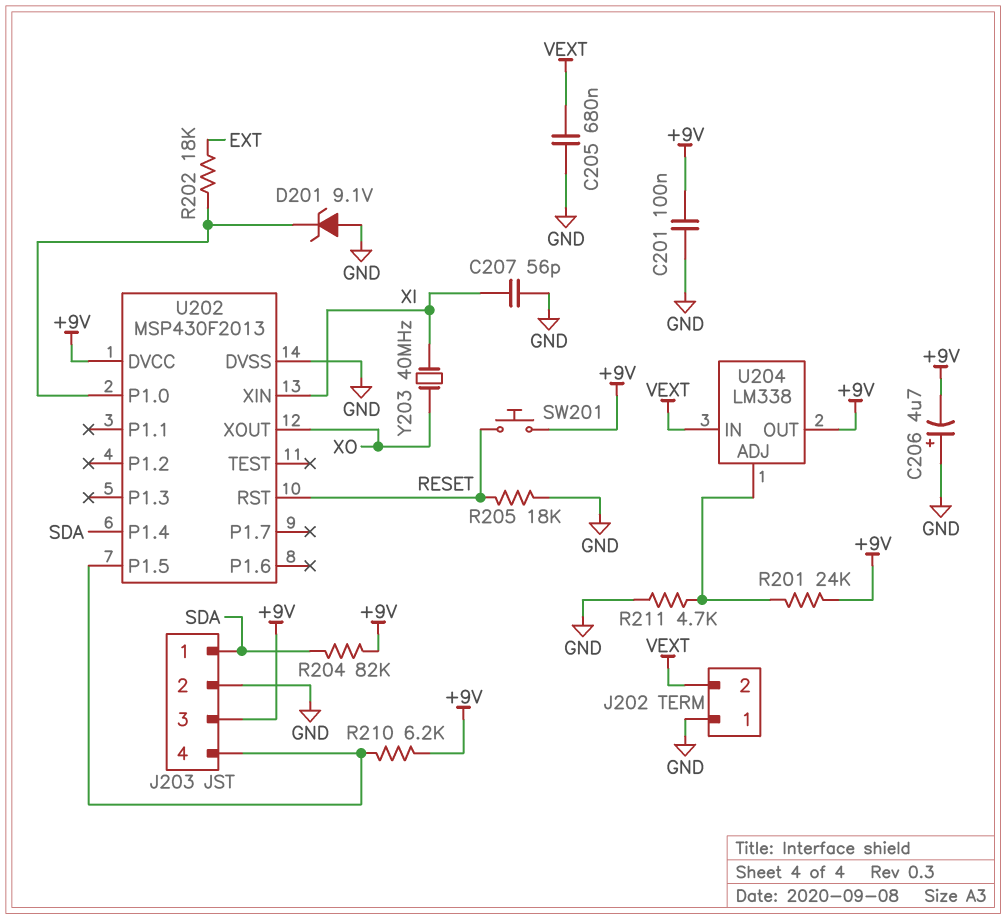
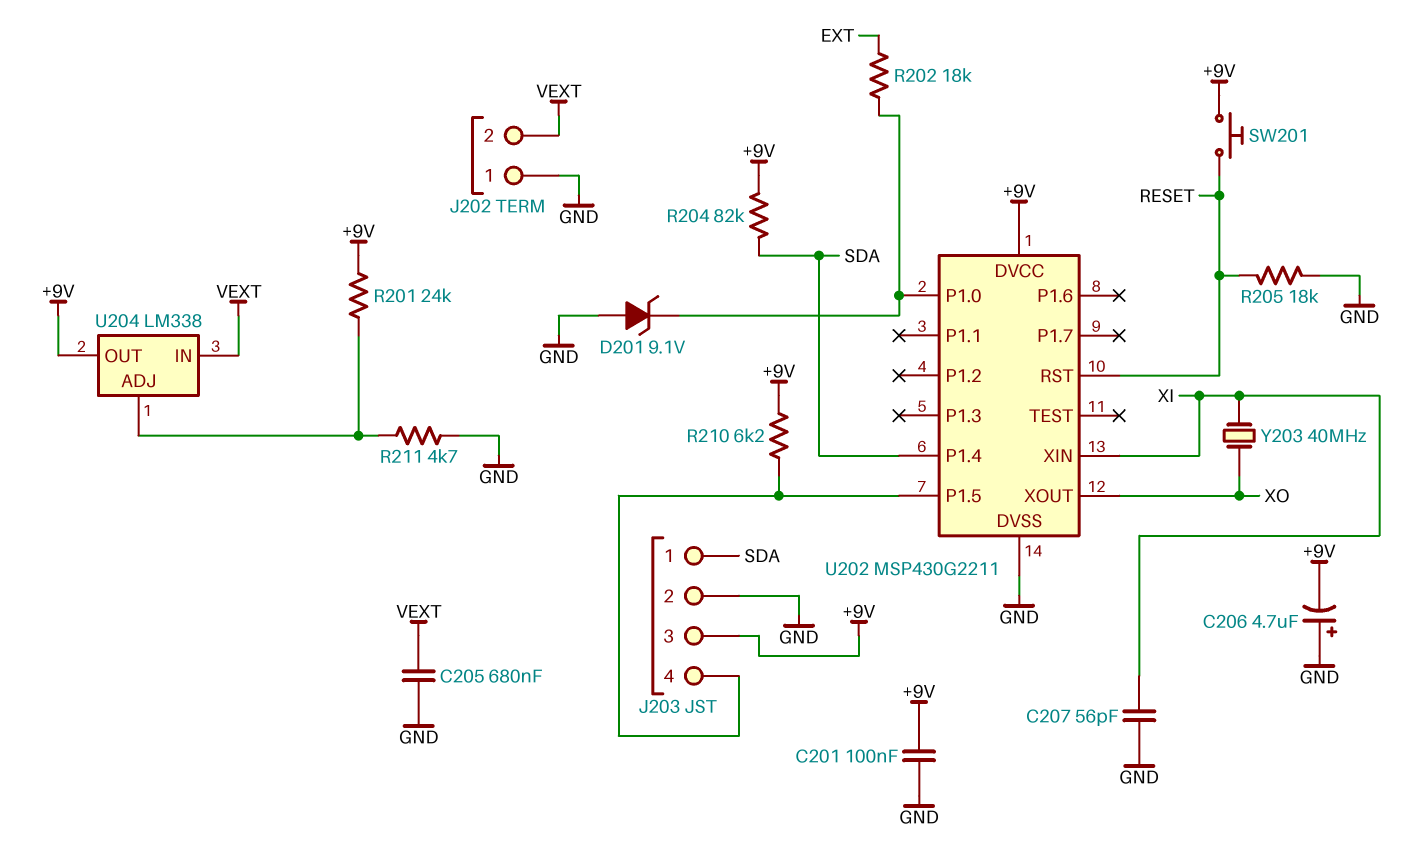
U202: MSP430F2013 -> MSP430G2211

